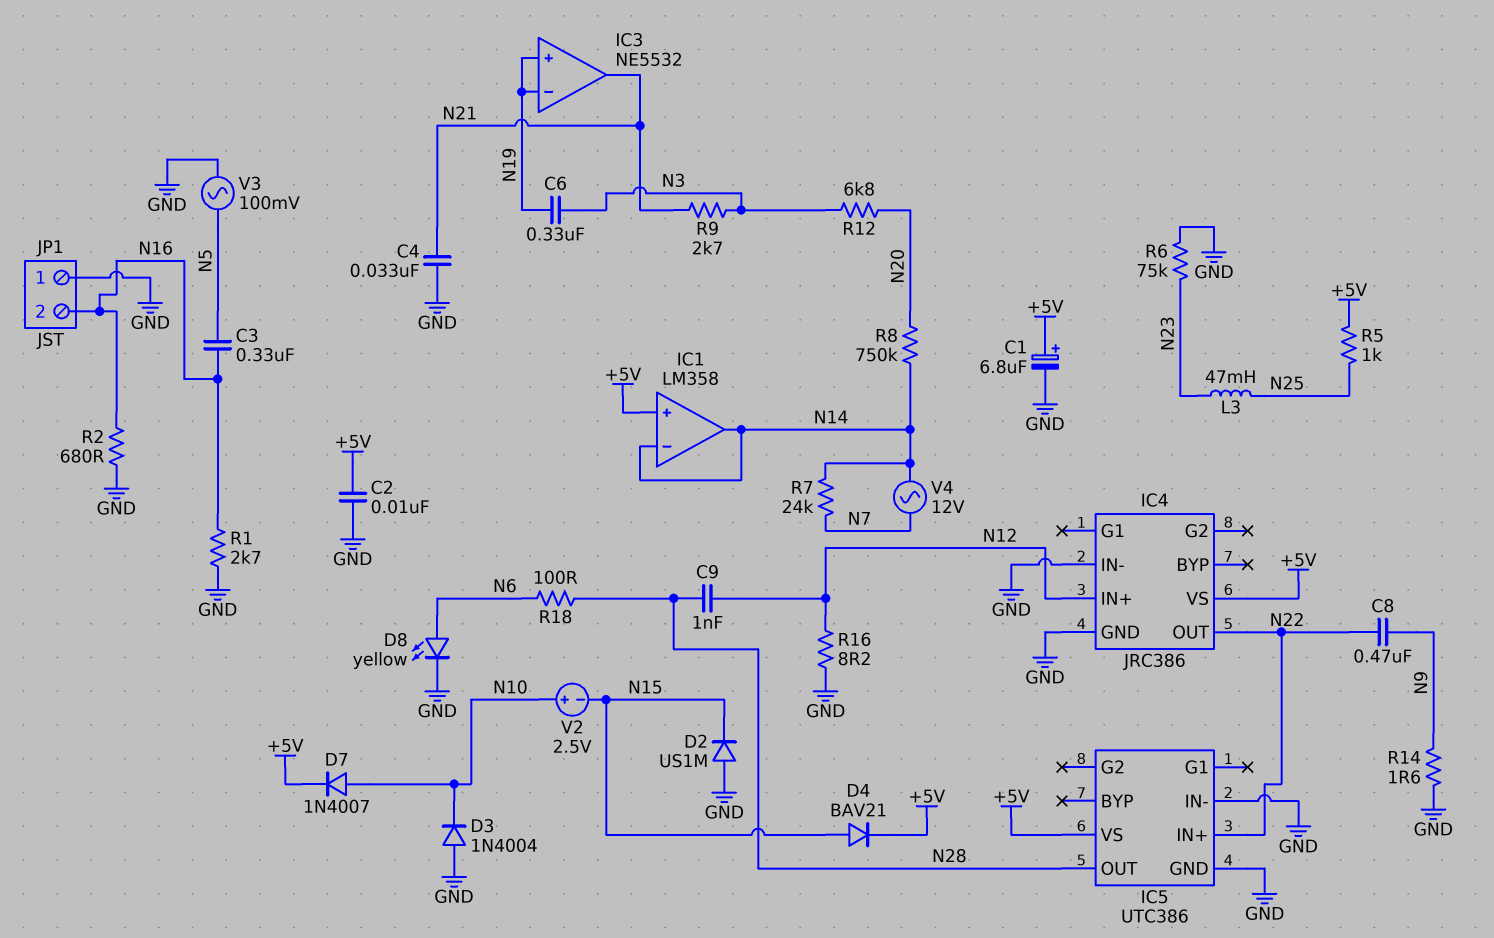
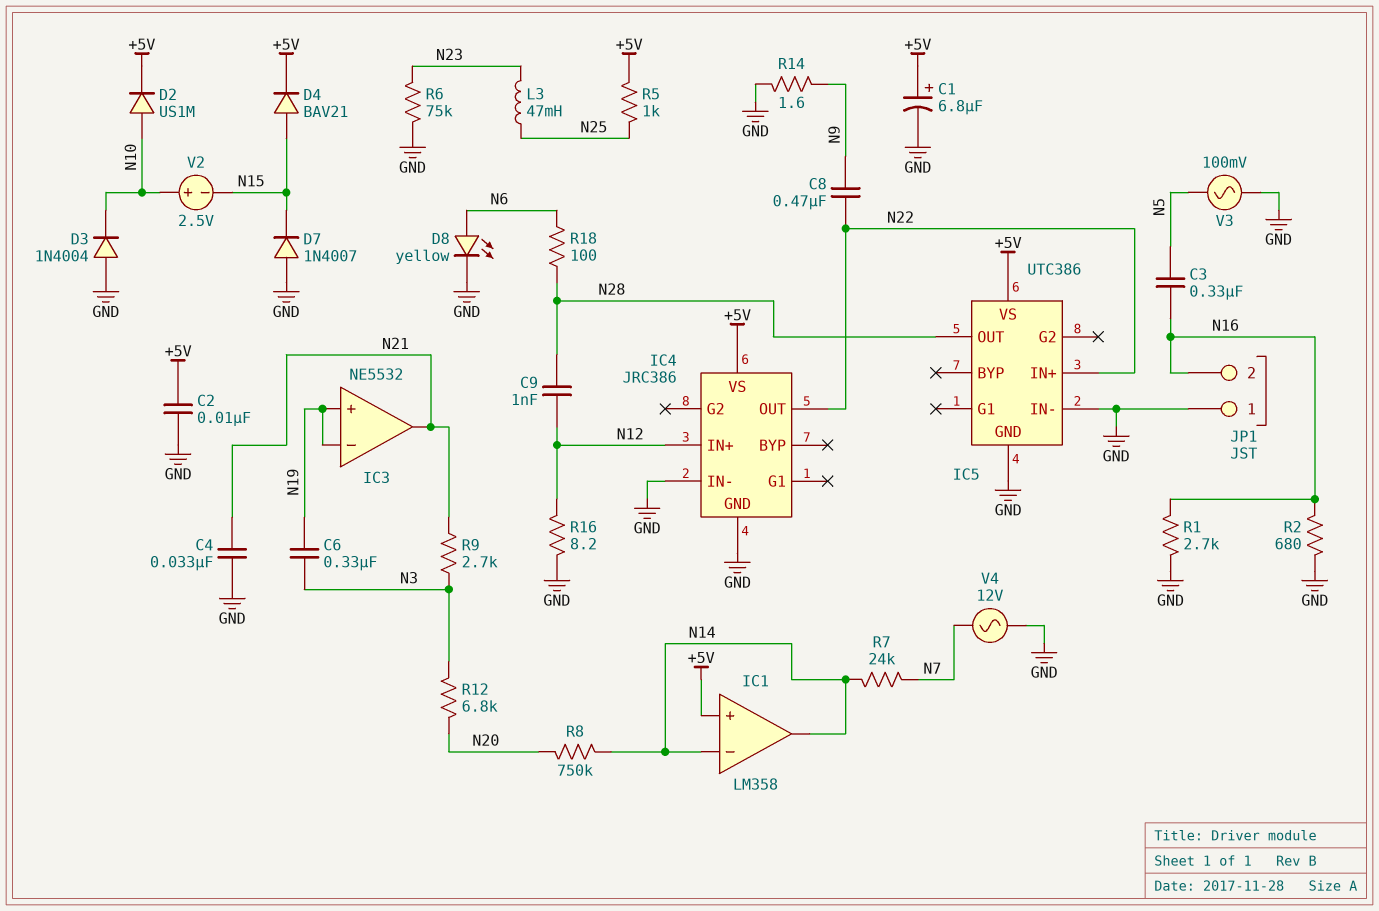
D2: diode US1M (A GND, K N15) -> diode US1M (A N10, K +5V)
D7: diode 1N4007 (A N10, K +5V) -> diode 1N4007 (A GND, K N15)
V4: AC 12V (N7, N14) -> AC 12V (GND, N7)

